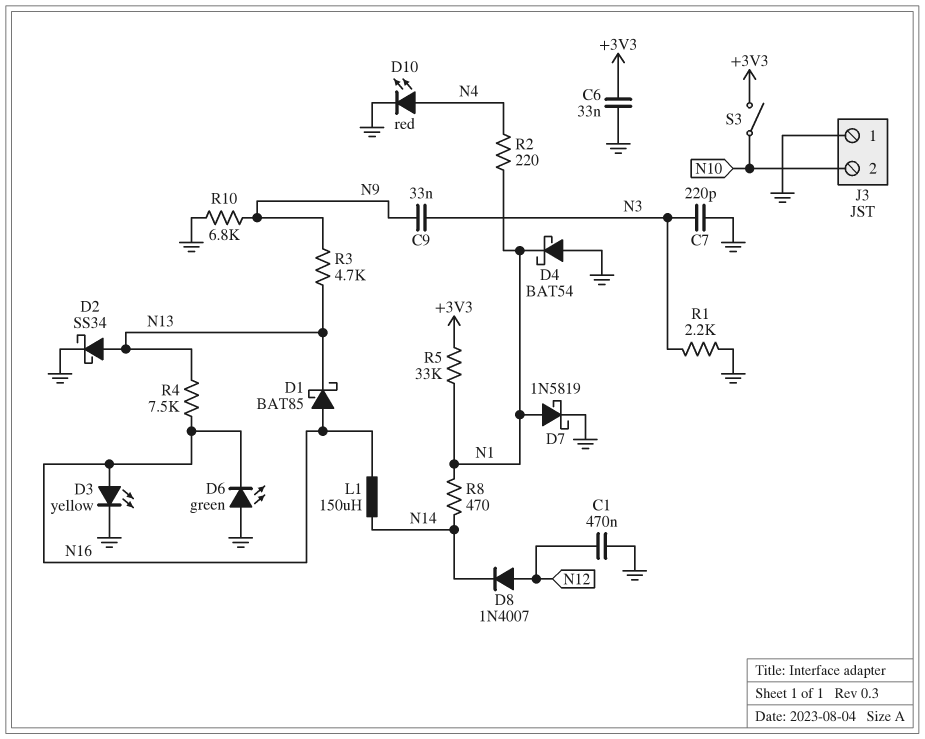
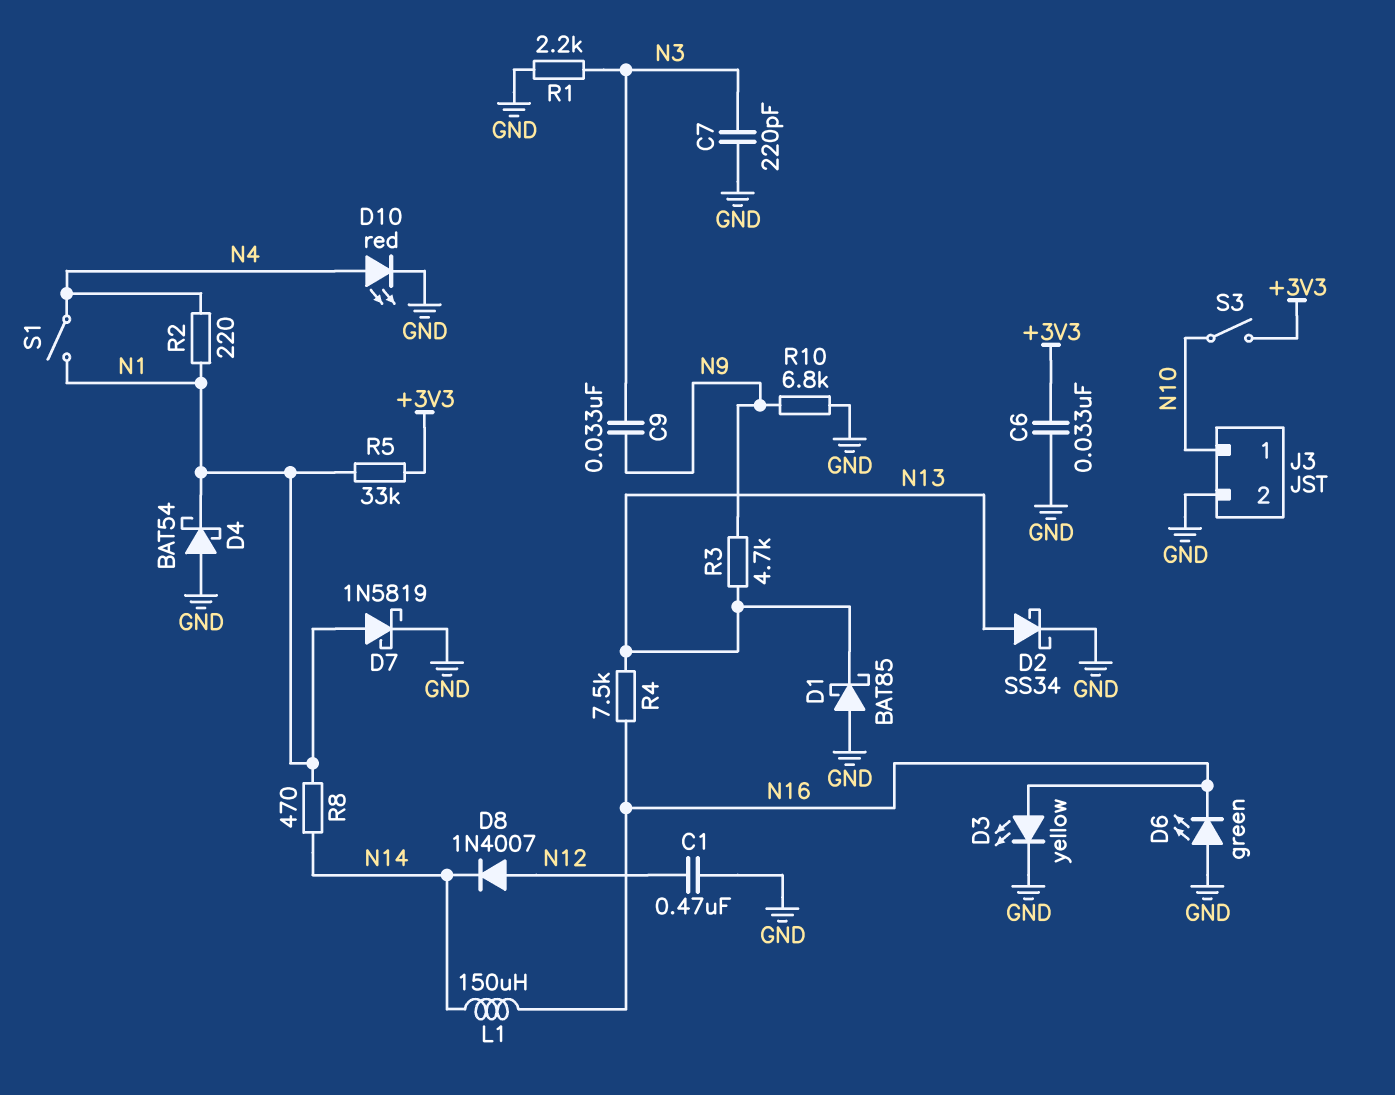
D1: schottky BAT85 (A N16, K N13) -> schottky BAT85 (A GND, K N13)
J3 pin 1: GND -> N10
J3 pin 2: N10 -> GND
S1: none -> switch (N1, N4)

